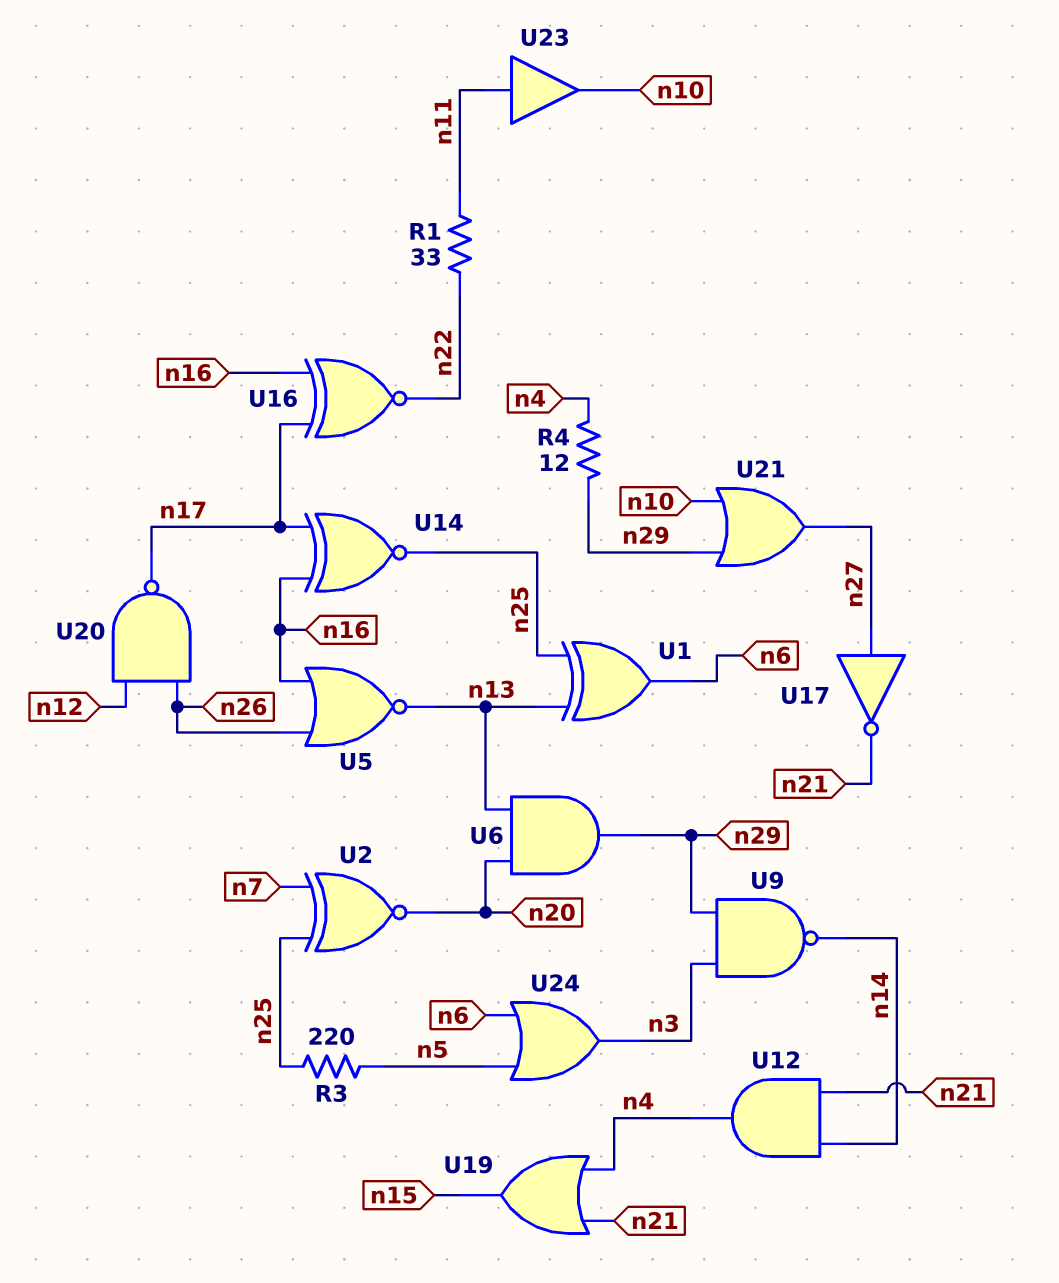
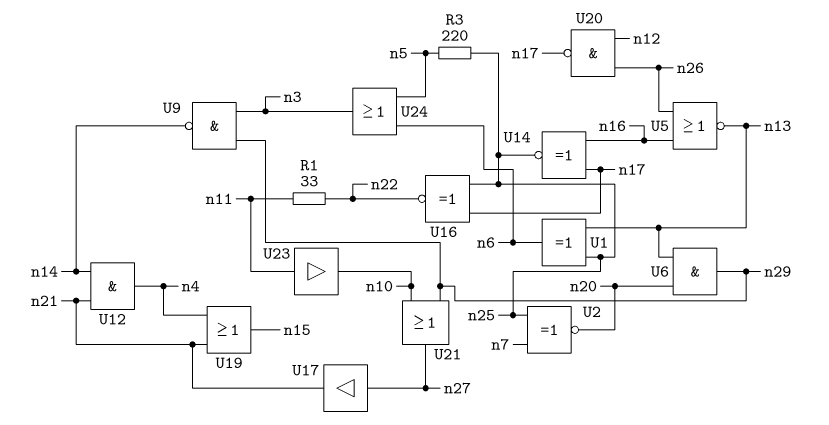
R4: 12 (n4, n29) -> none
U16: XNOR (in n16, in n17, out n22) -> XNOR (in n17, in n25, out n22)
U17: NOT (in n27, out n21) -> buffer (in n27, out n21)

